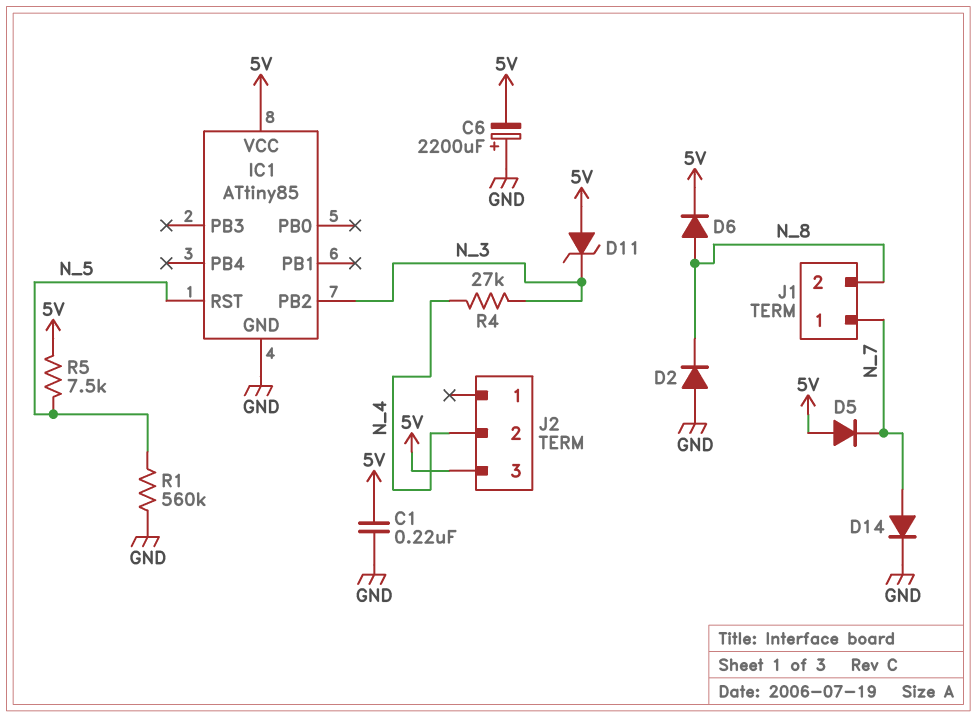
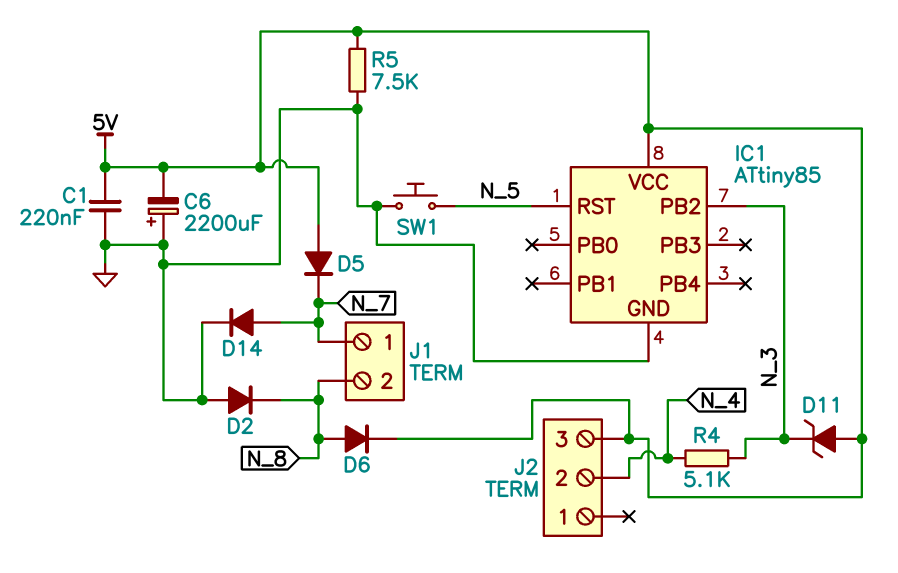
R1: 560k (GND, N_5) -> none
R4: 27k (N_3, N_4) -> 5.1k (N_3, N_4)
R5: 7.5k (5V, N_5) -> 7.5k (5V, GND)
SW1: none -> button (GND, N_5)

